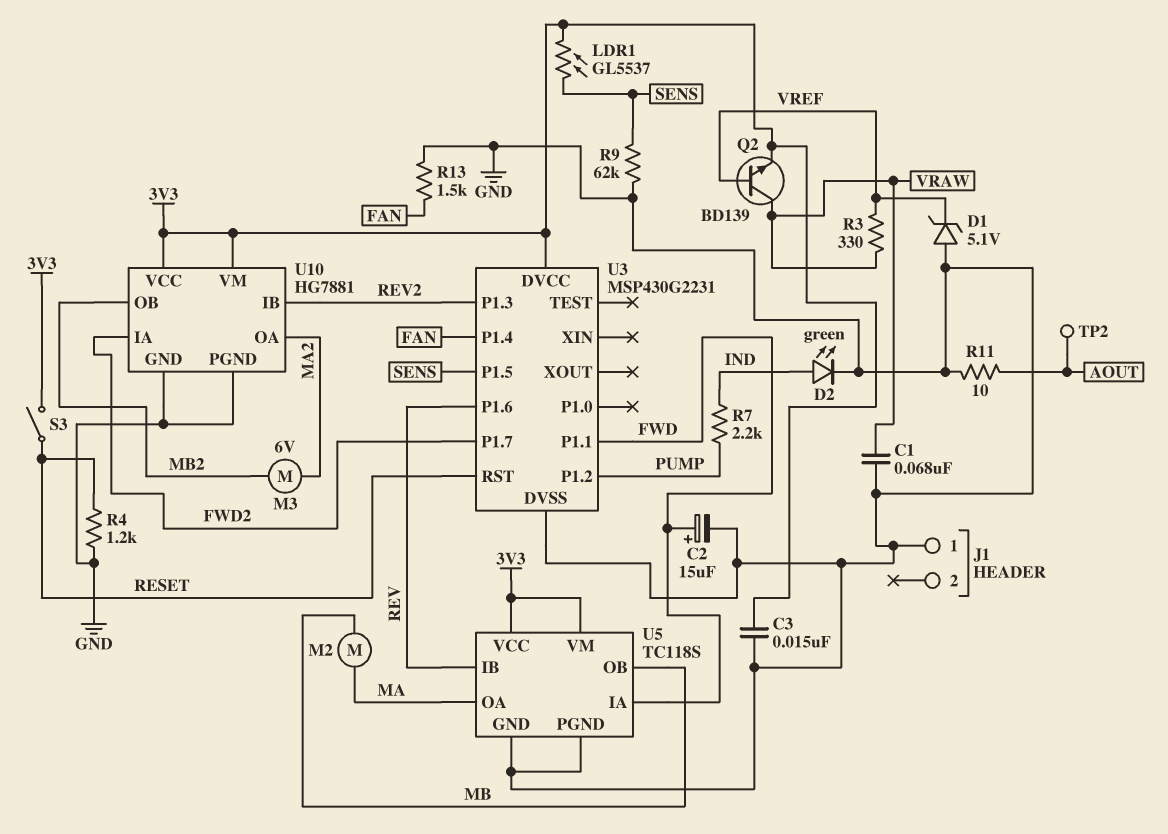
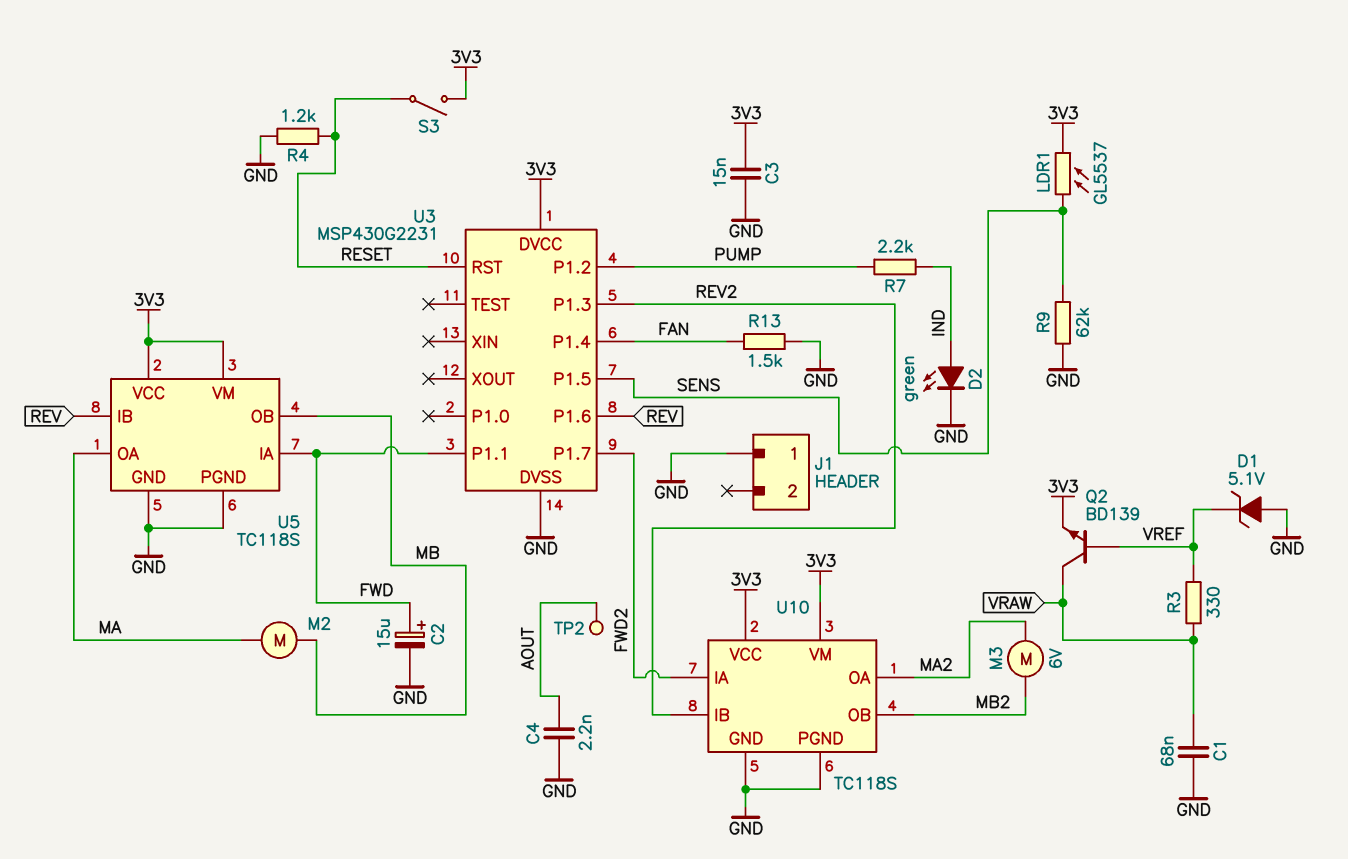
C4: none -> 2.2nF (AOUT, GND)
R11: 10 (AOUT, GND) -> none
U10: HG7881 -> TC118S

